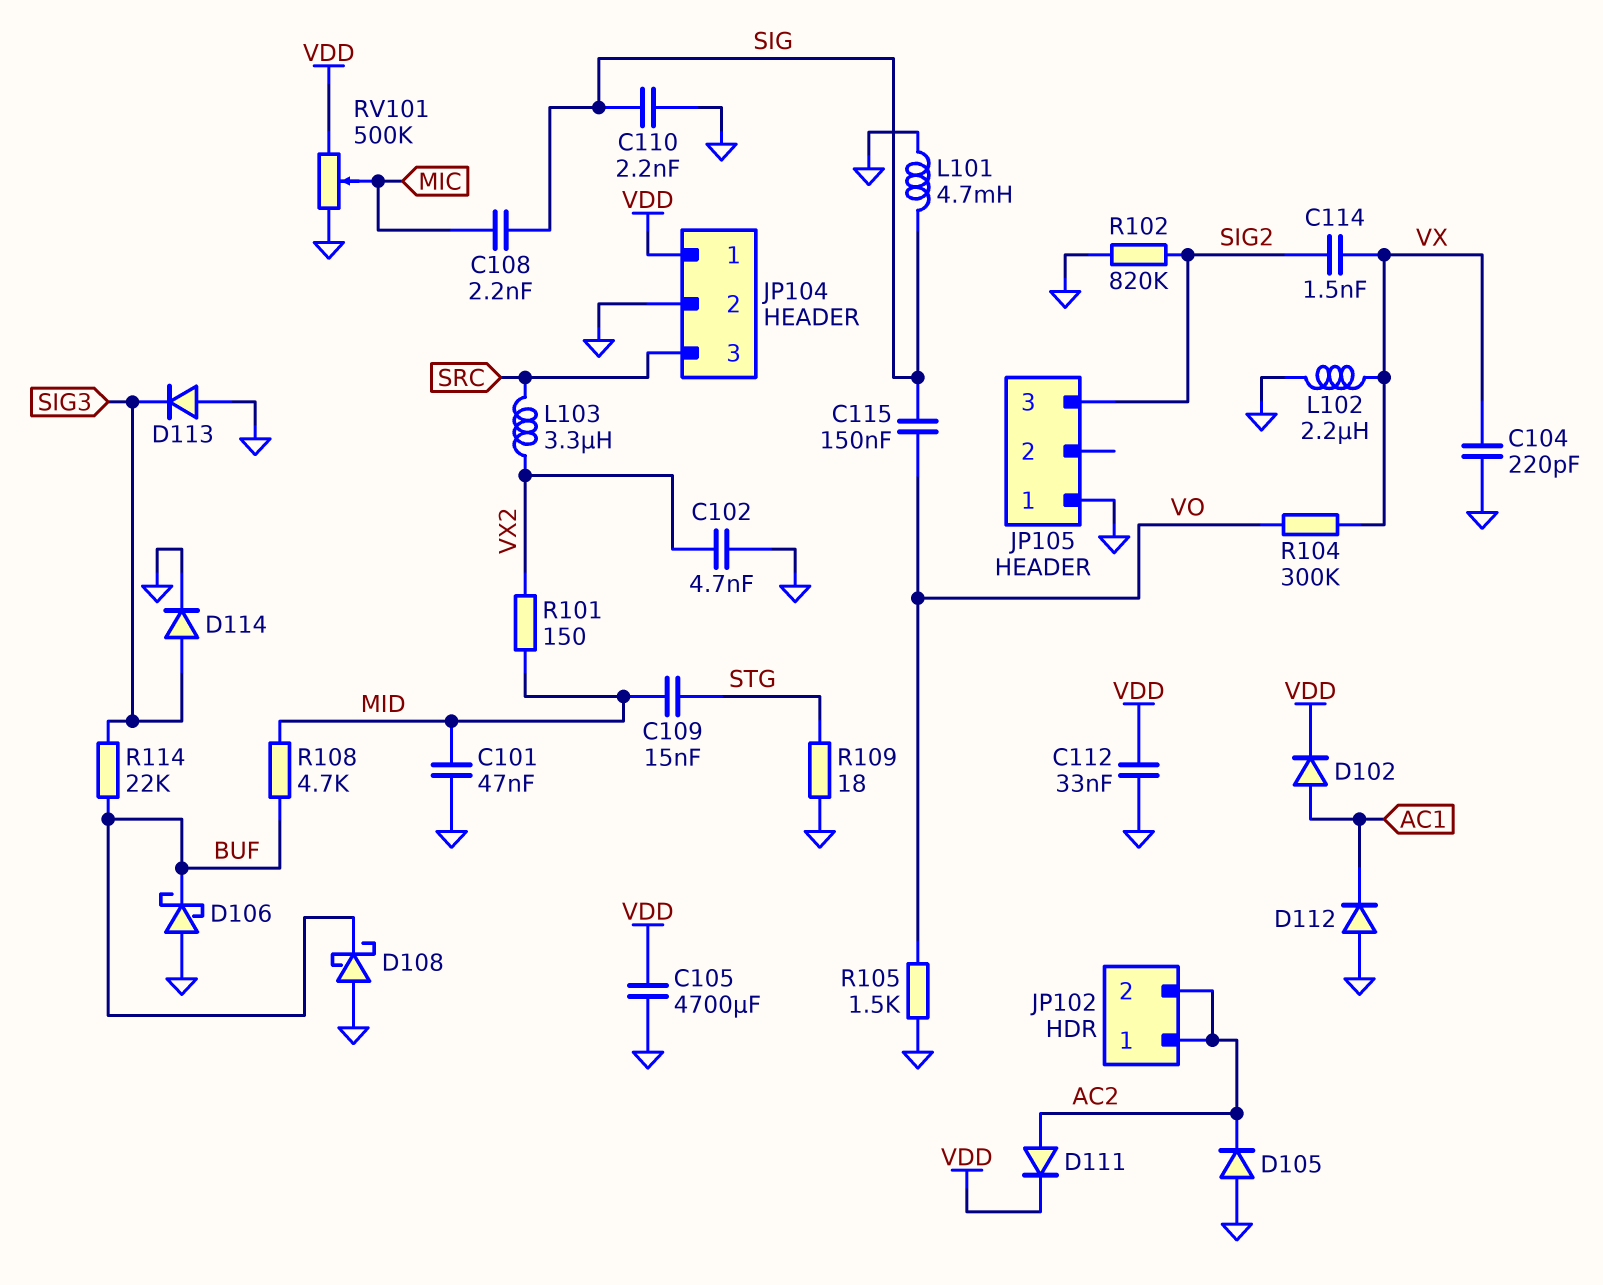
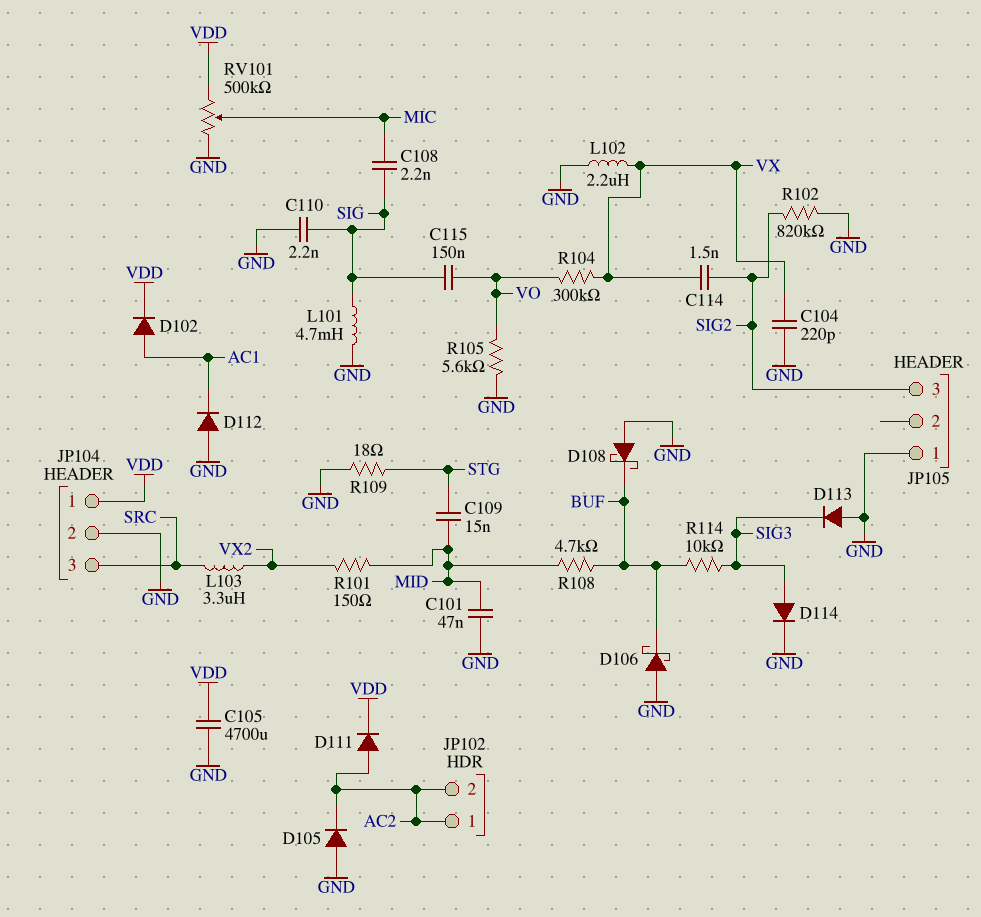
C102: 4.7nF (GND, VX2) -> none
C112: 33nF (GND, VDD) -> none
R105: 1.5k (GND, VO) -> 5.6k (GND, VO)
R114: 22k (BUF, SIG3) -> 10k (BUF, SIG3)

